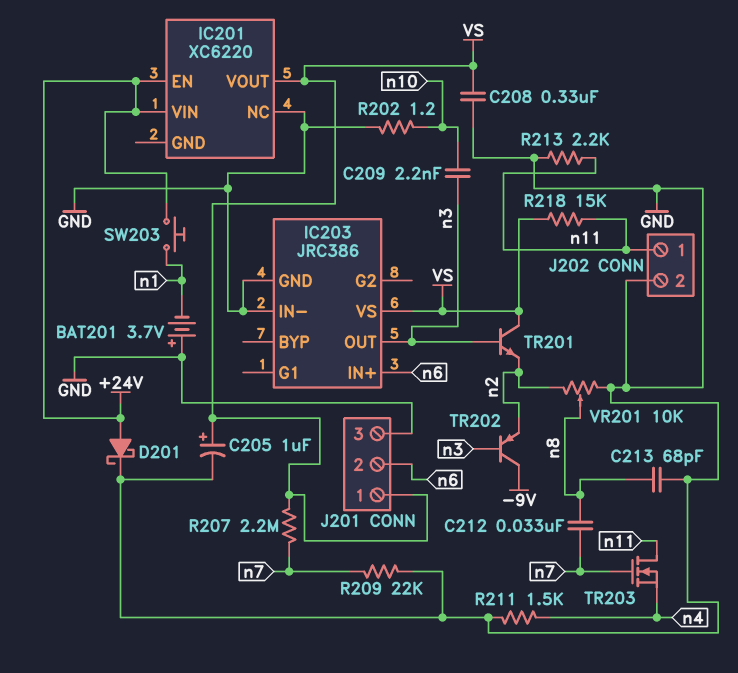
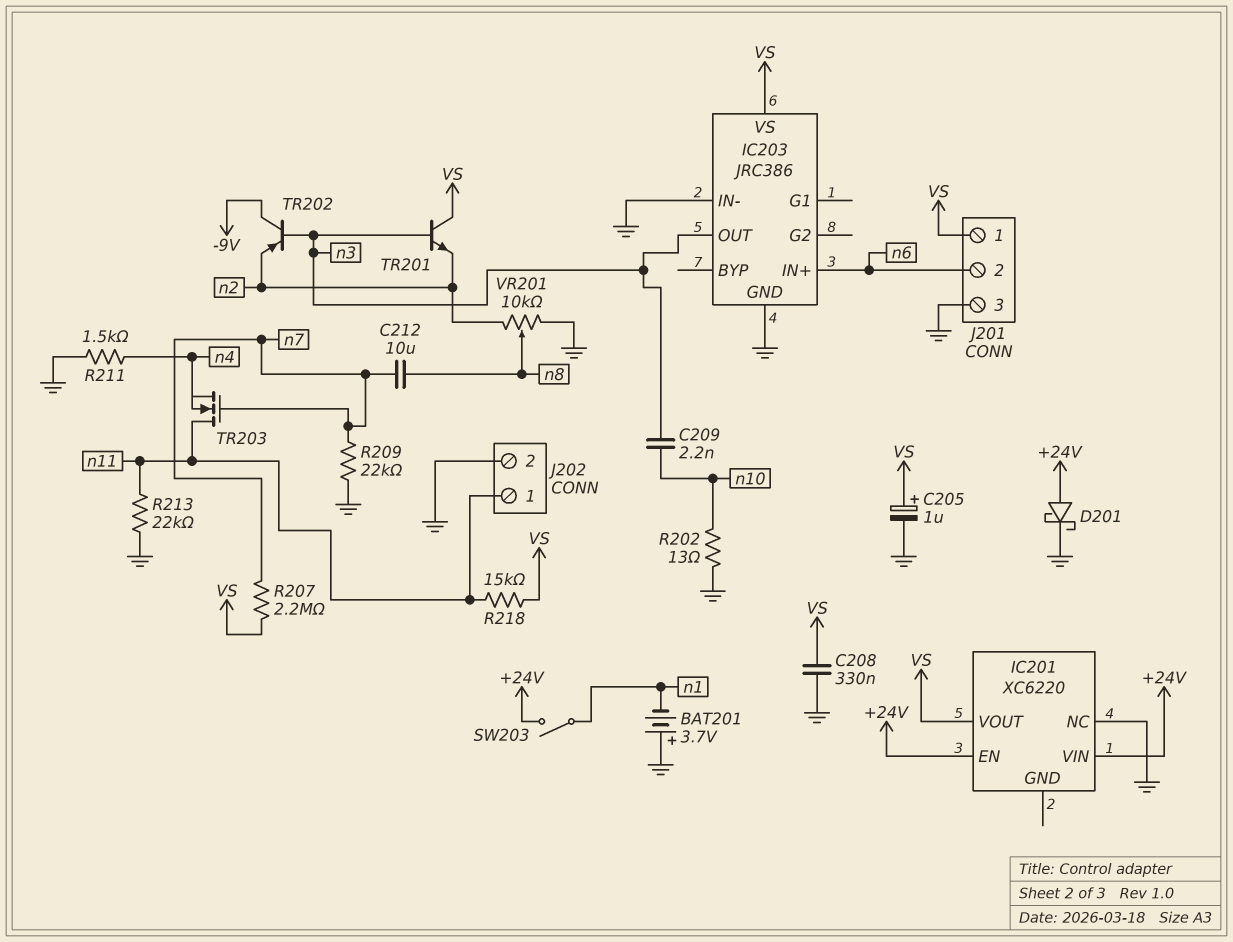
C212: 33nF (n7, n8) -> 10uF (n7, n8)
C213: 68pF (GND, n8) -> none
R202: 1.2 (GND, n10) -> 13 (GND, n10)
R213: 2.2k (GND, n11) -> 22k (GND, n11)
SW203: button (+24V, n1) -> switch (+24V, n1)

